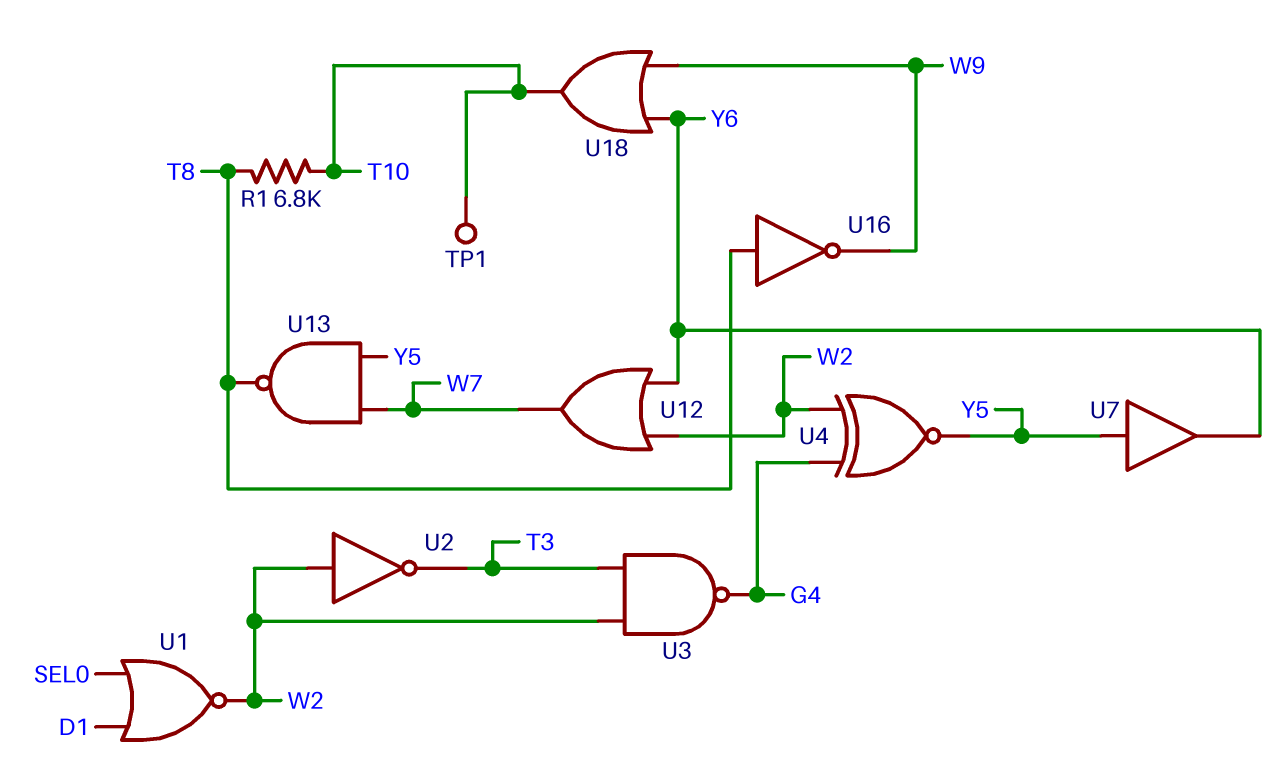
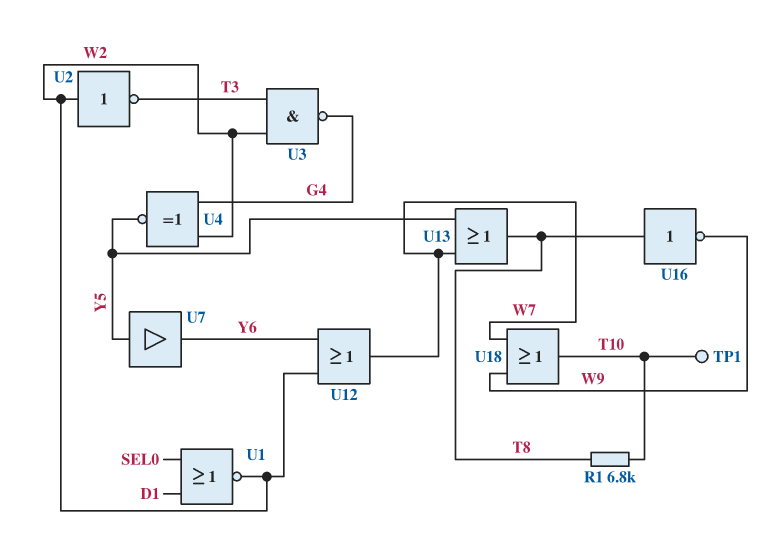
U13: NAND (in W7, in Y5, out T8) -> OR (in W7, in Y5, out T8)
U18: OR (in W9, in Y6, out T10) -> OR (in W7, in W9, out T10)

